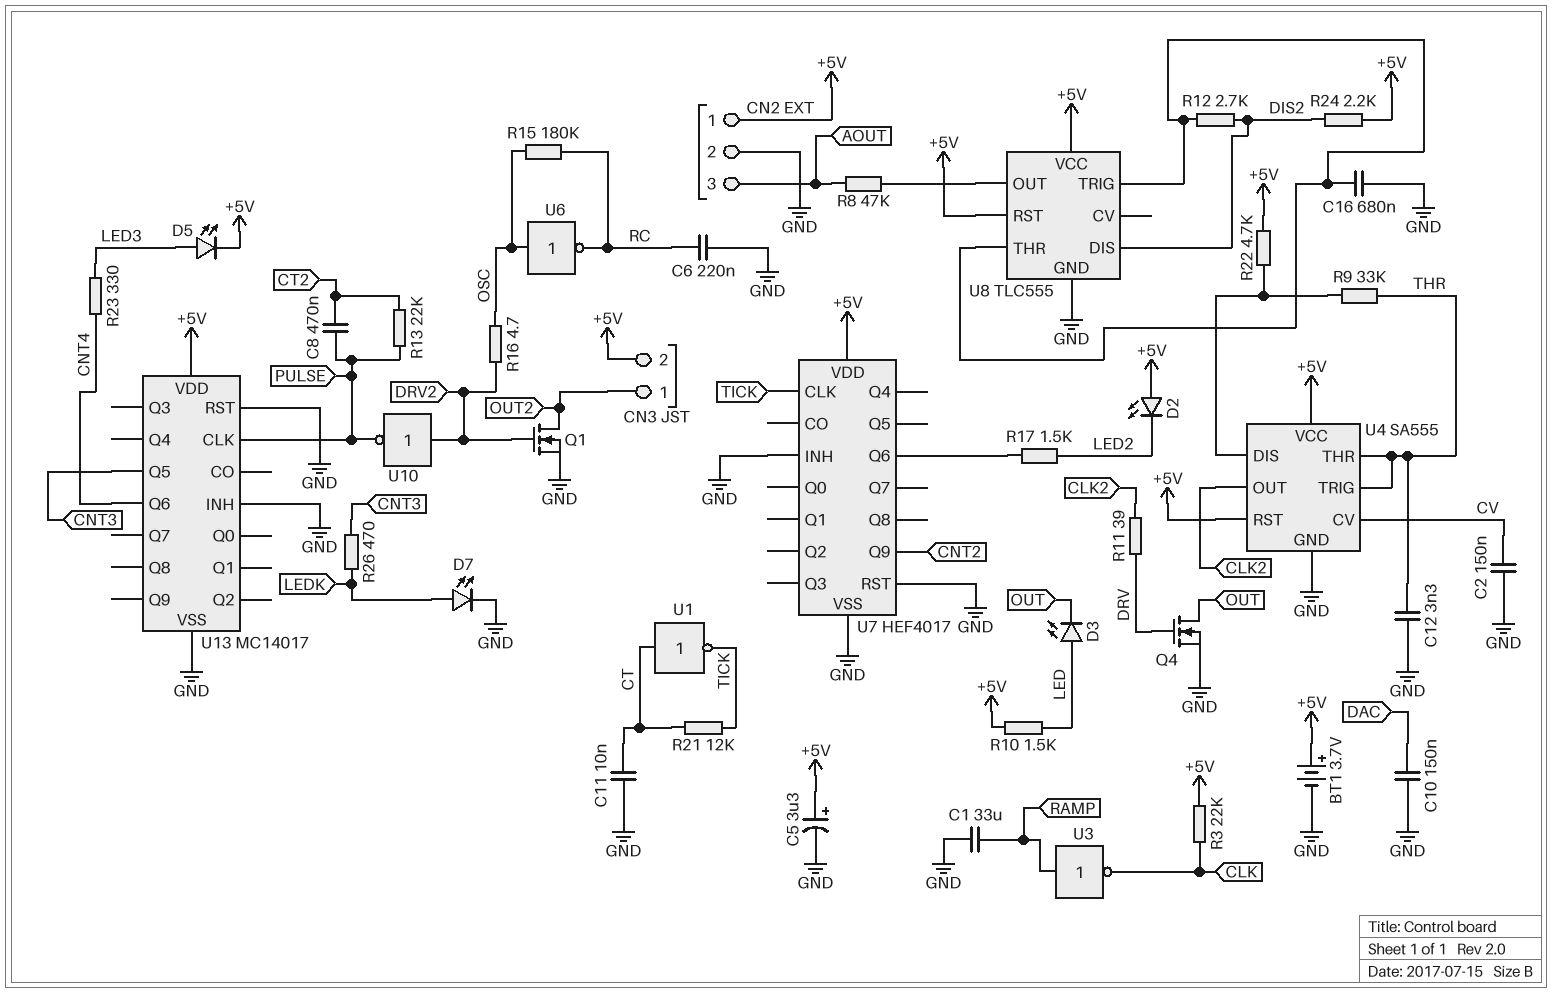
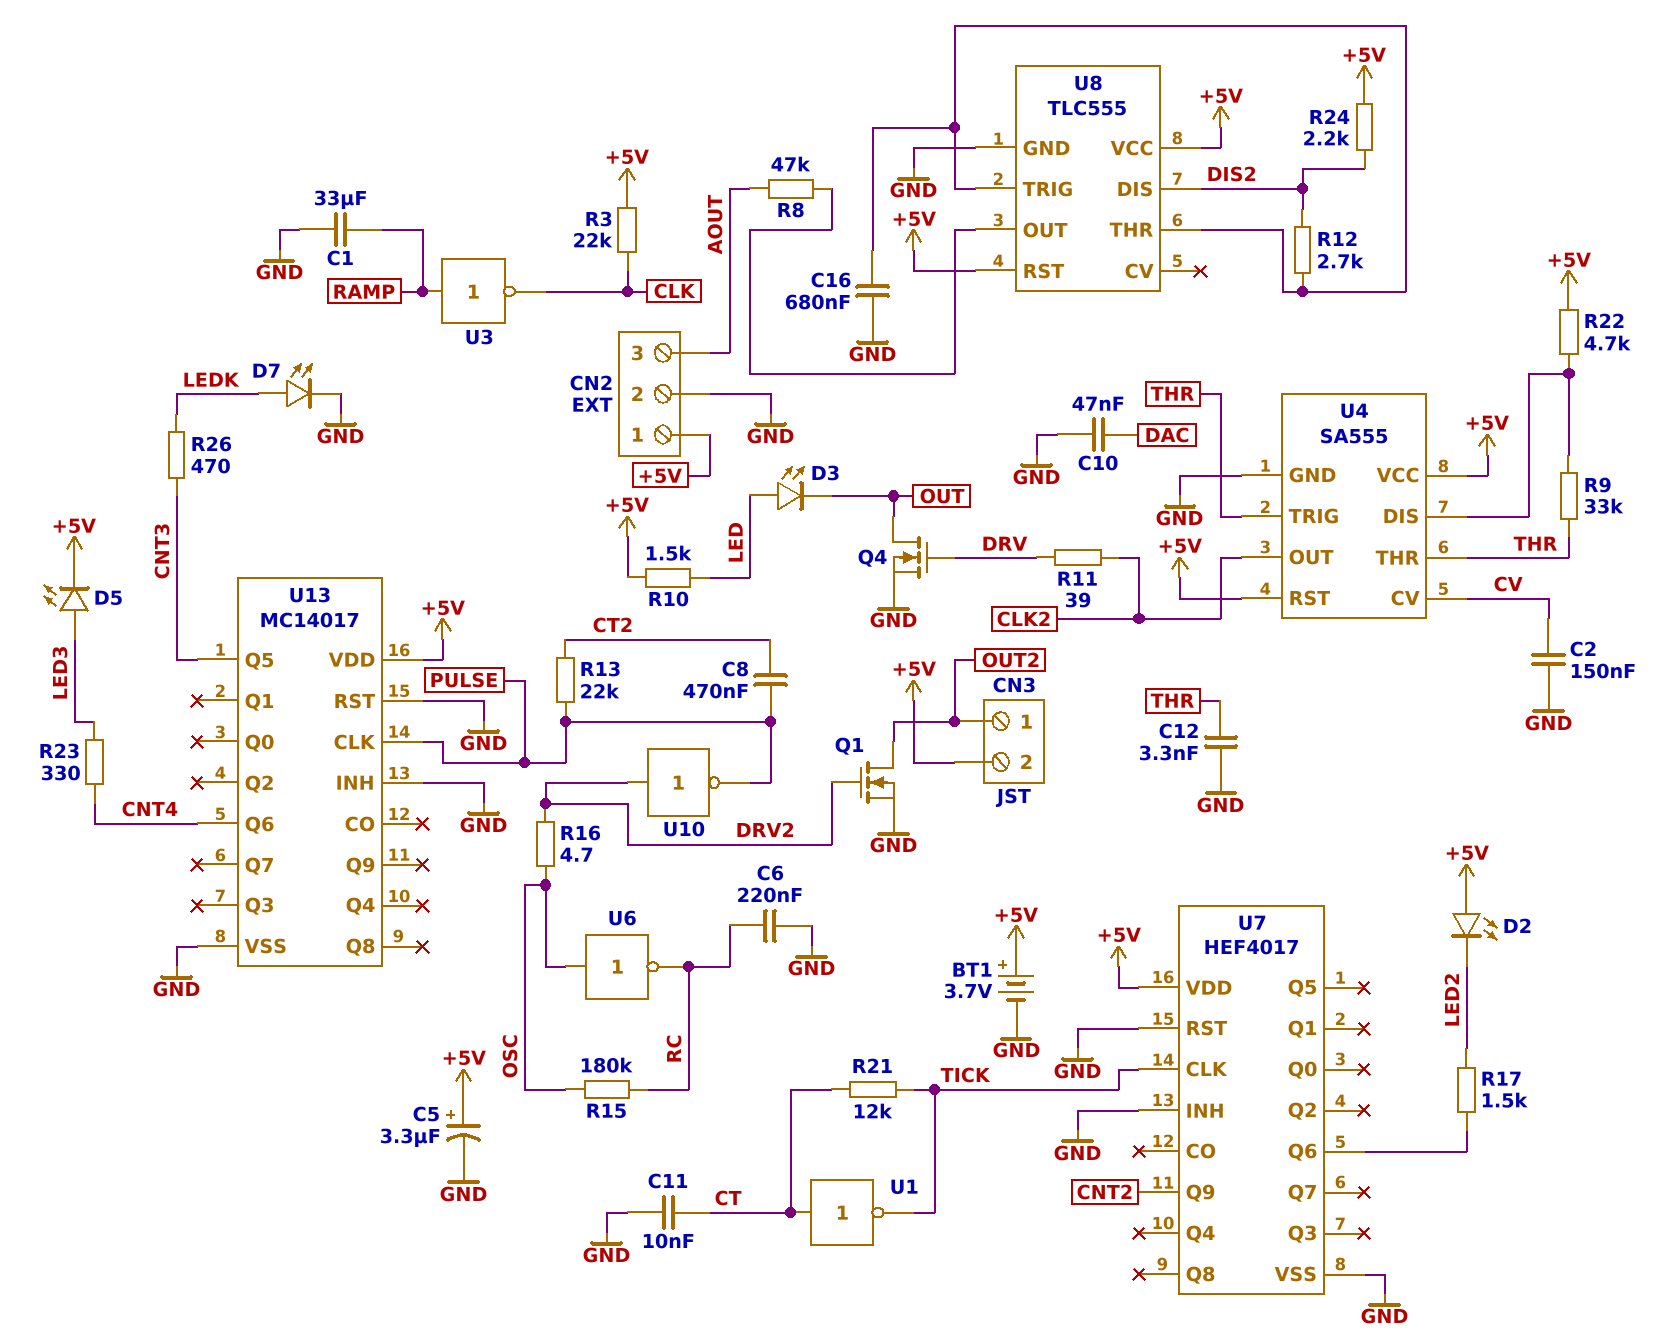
C10: 150nF (DAC, GND) -> 47nF (DAC, GND)

